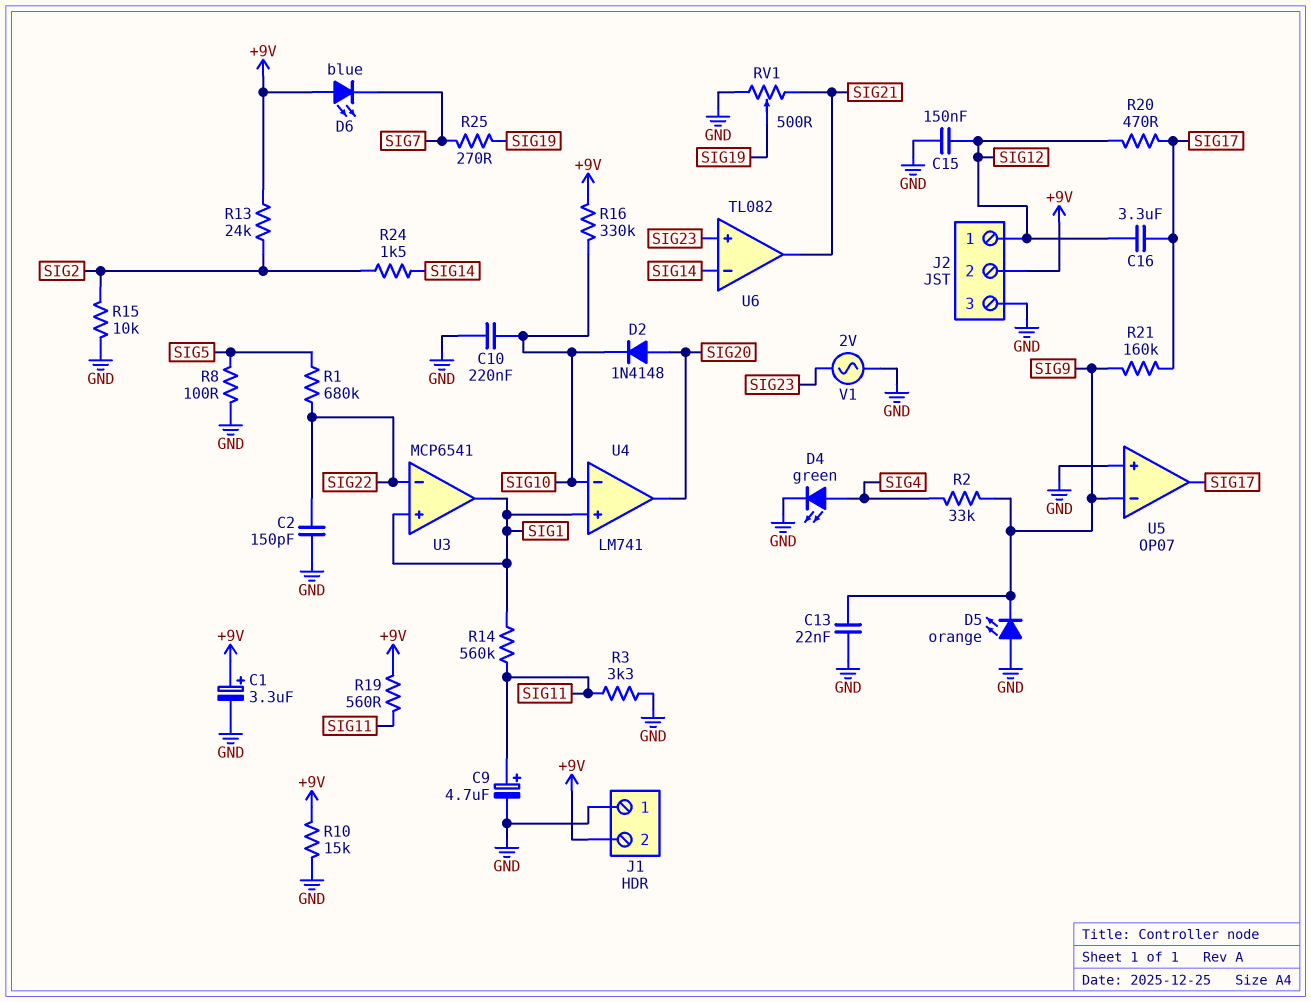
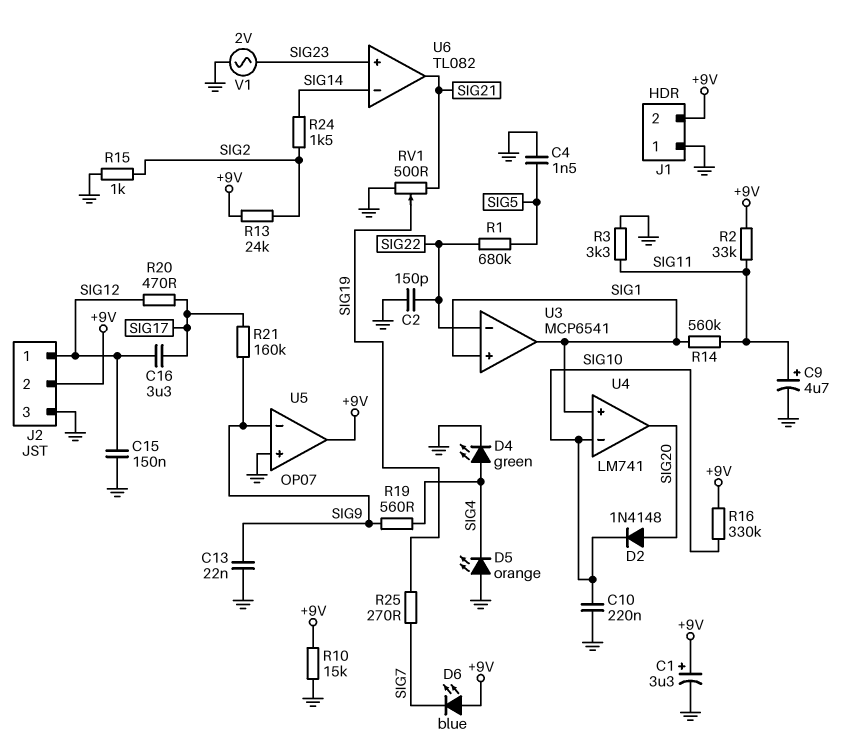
C4: none -> 1.5nF (GND, SIG5)
D5: LED orange (A GND, K SIG9) -> LED orange (A GND, K SIG4)
R2: 33k (SIG4, SIG9) -> 33k (+9V, SIG11)
R8: 100 (GND, SIG5) -> none
R15: 10k (GND, SIG2) -> 1k (GND, SIG2)
R19: 560 (+9V, SIG11) -> 560 (SIG4, SIG9)
U5 pin out: SIG17 -> +9V

